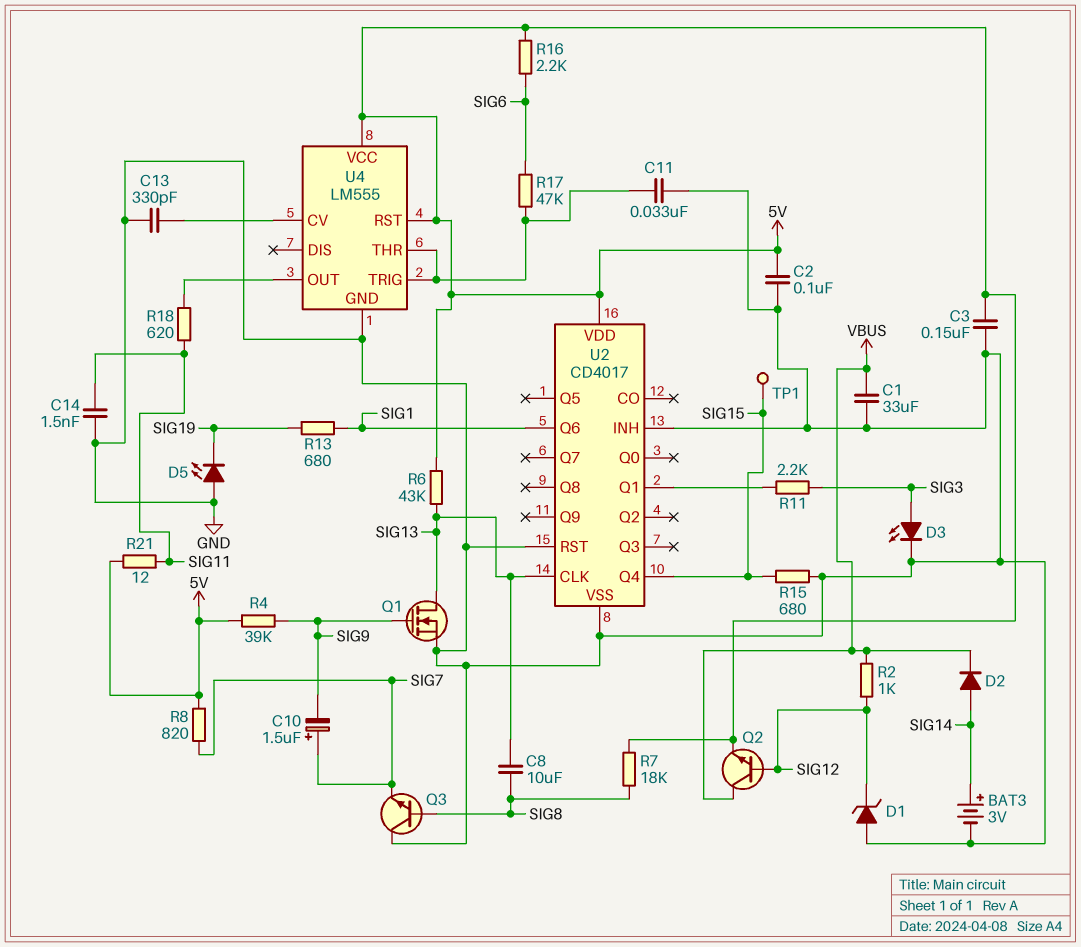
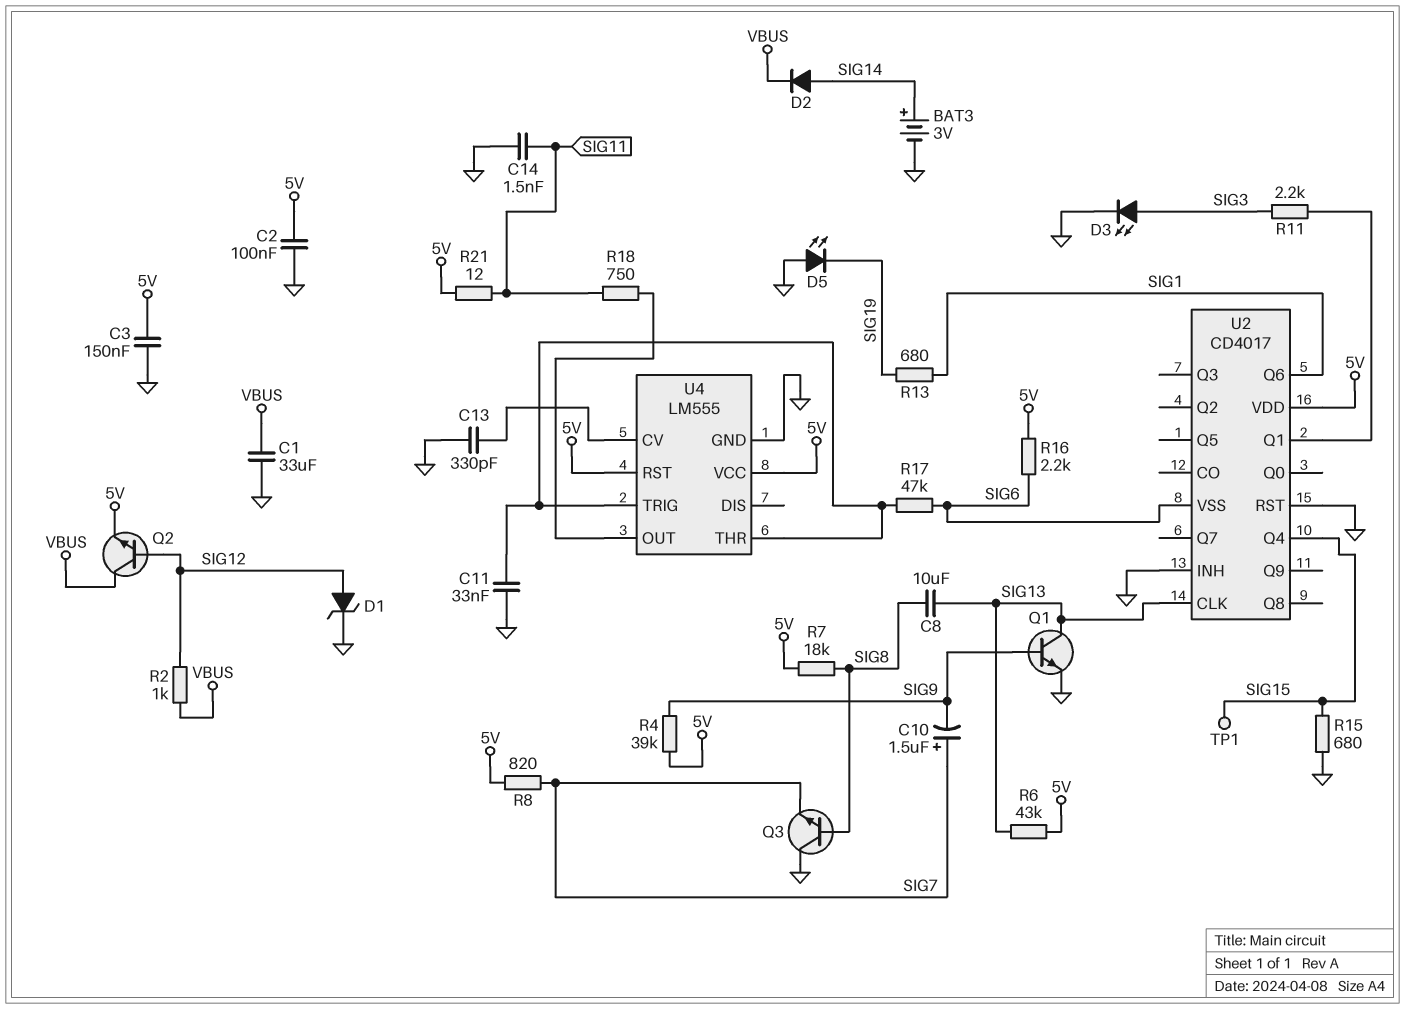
D1: zener (A GND, K SIG12) -> zener (A SIG12, K GND)
Q1: NMOS (G SIG9, D SIG13, S GND) -> NPN (B SIG9, C SIG13, E GND)
R18: 620 (SIG11, U4/OUT) -> 750 (SIG11, U4/OUT)
U2 pin VSS: GND -> SIG6

